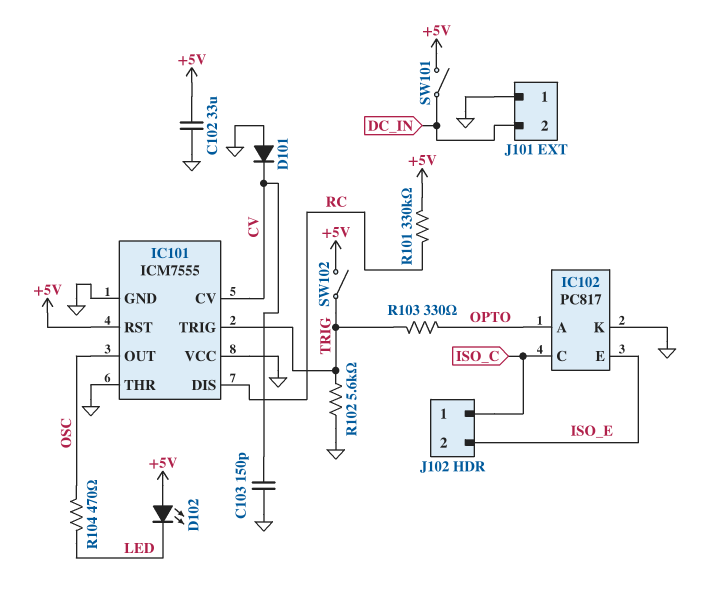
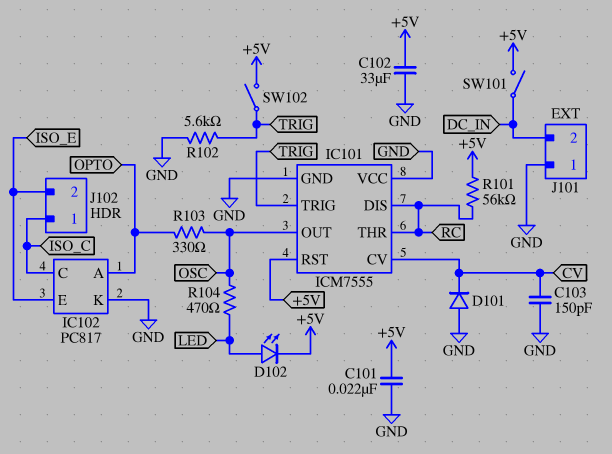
C101: none -> 22nF (+5V, GND)
D102: LED (A +5V, K LED) -> LED (A LED, K +5V)
IC101 pin THR: GND -> RC
R101: 330k (+5V, RC) -> 56k (+5V, RC)
R103: 330 (OPTO, TRIG) -> 330 (OPTO, OSC)

